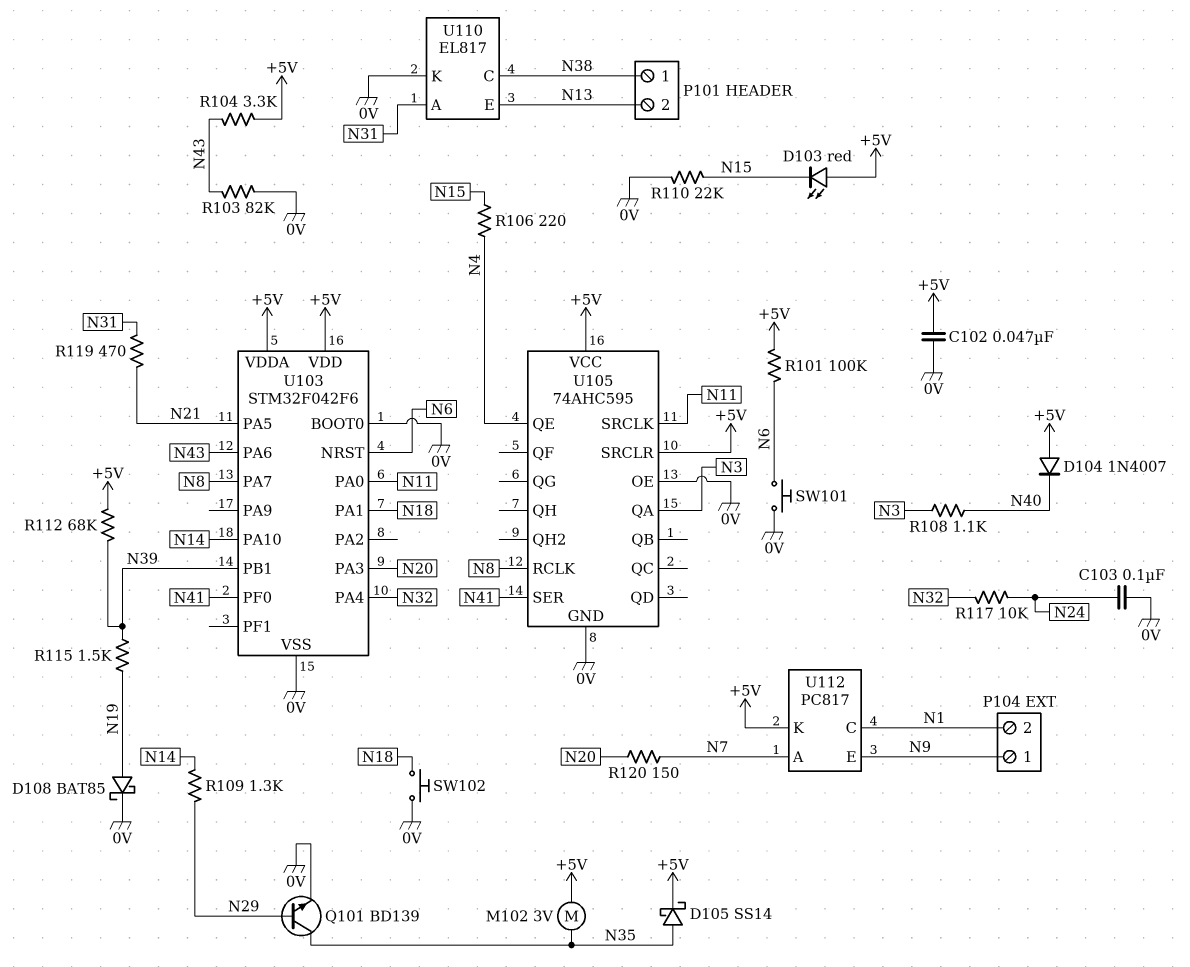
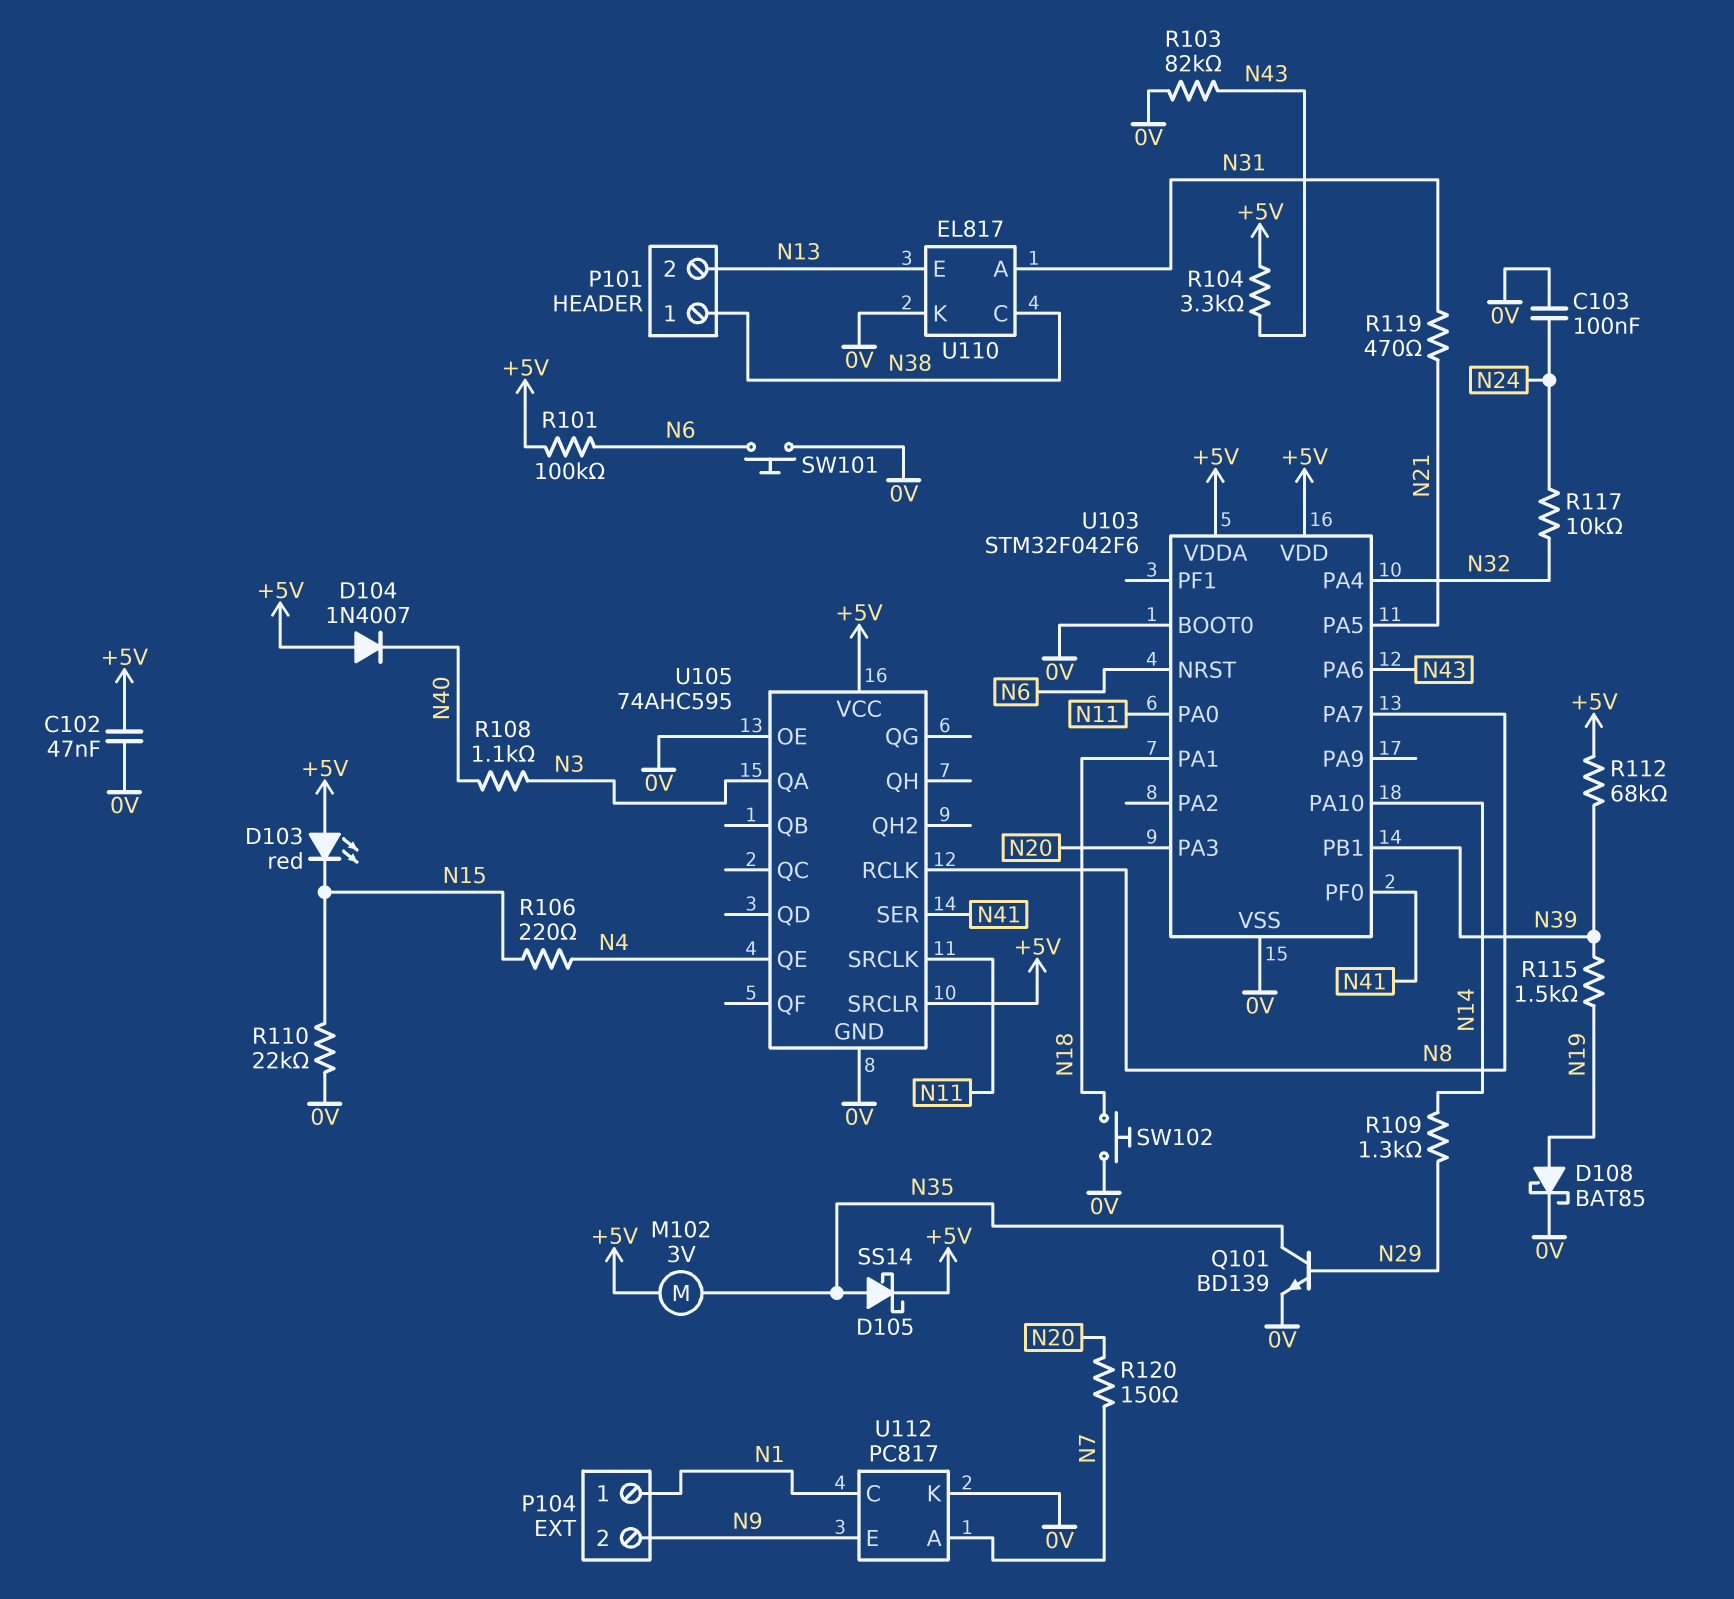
P104 pin 1: N9 -> N1
P104 pin 2: N1 -> N9
U112 pin K: +5V -> 0V

